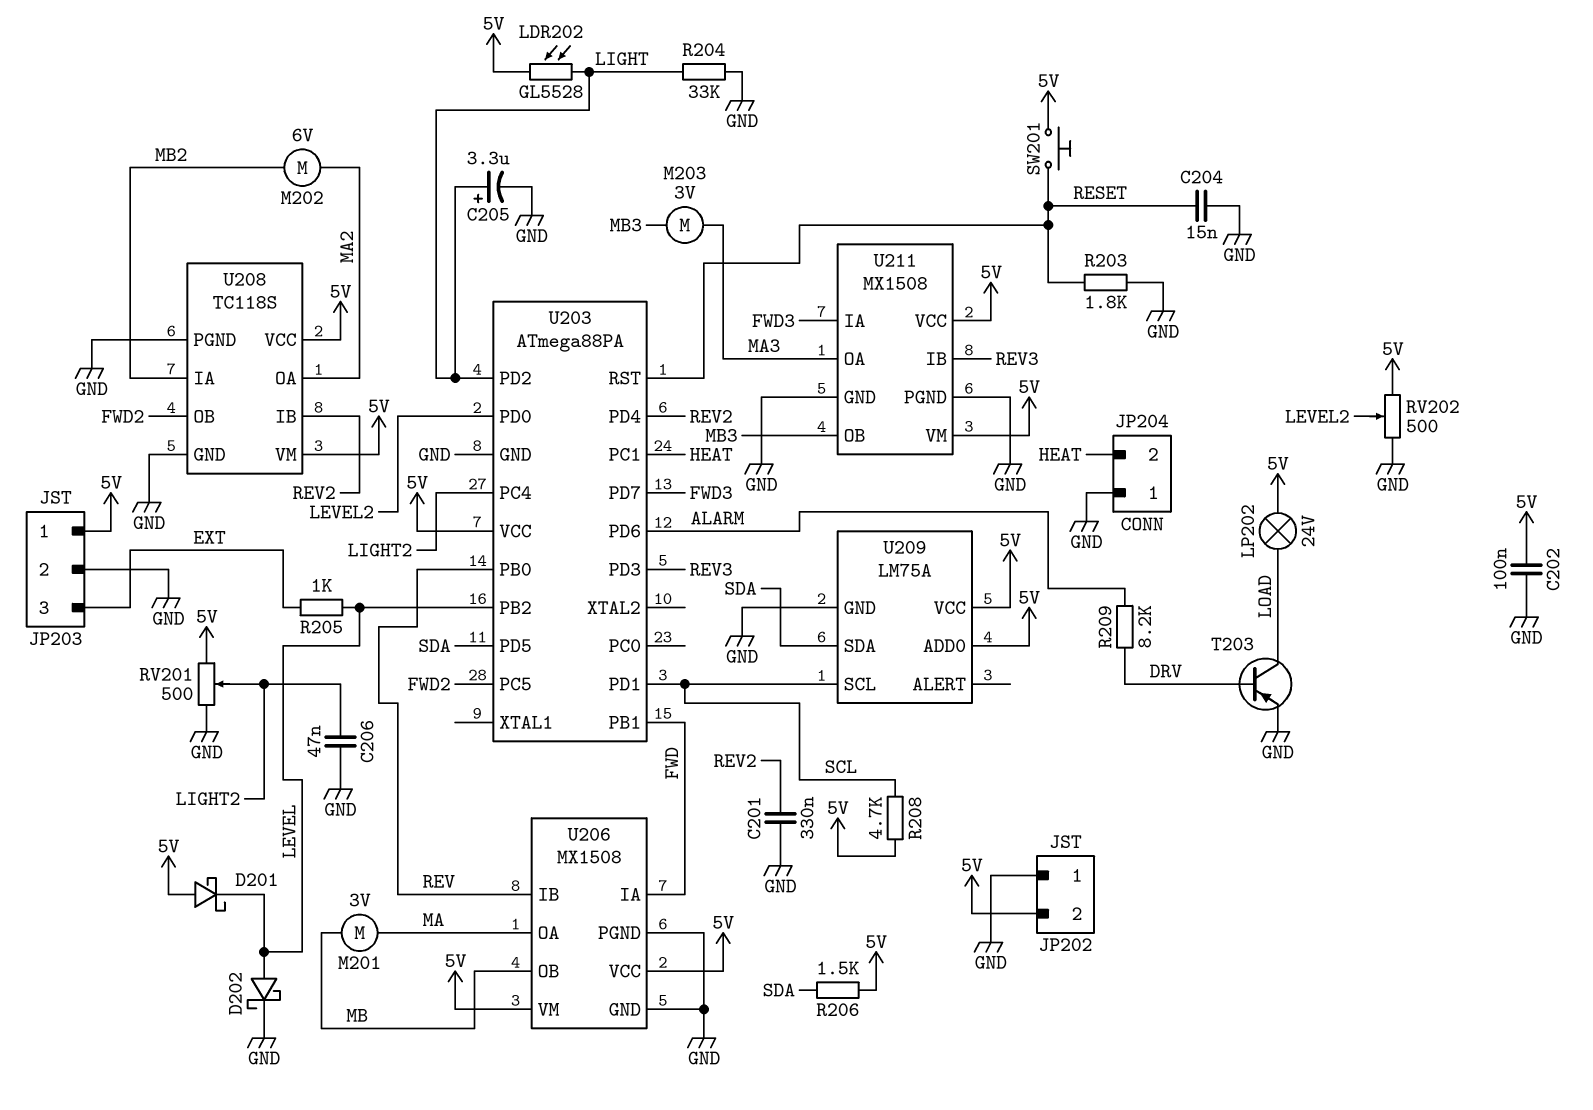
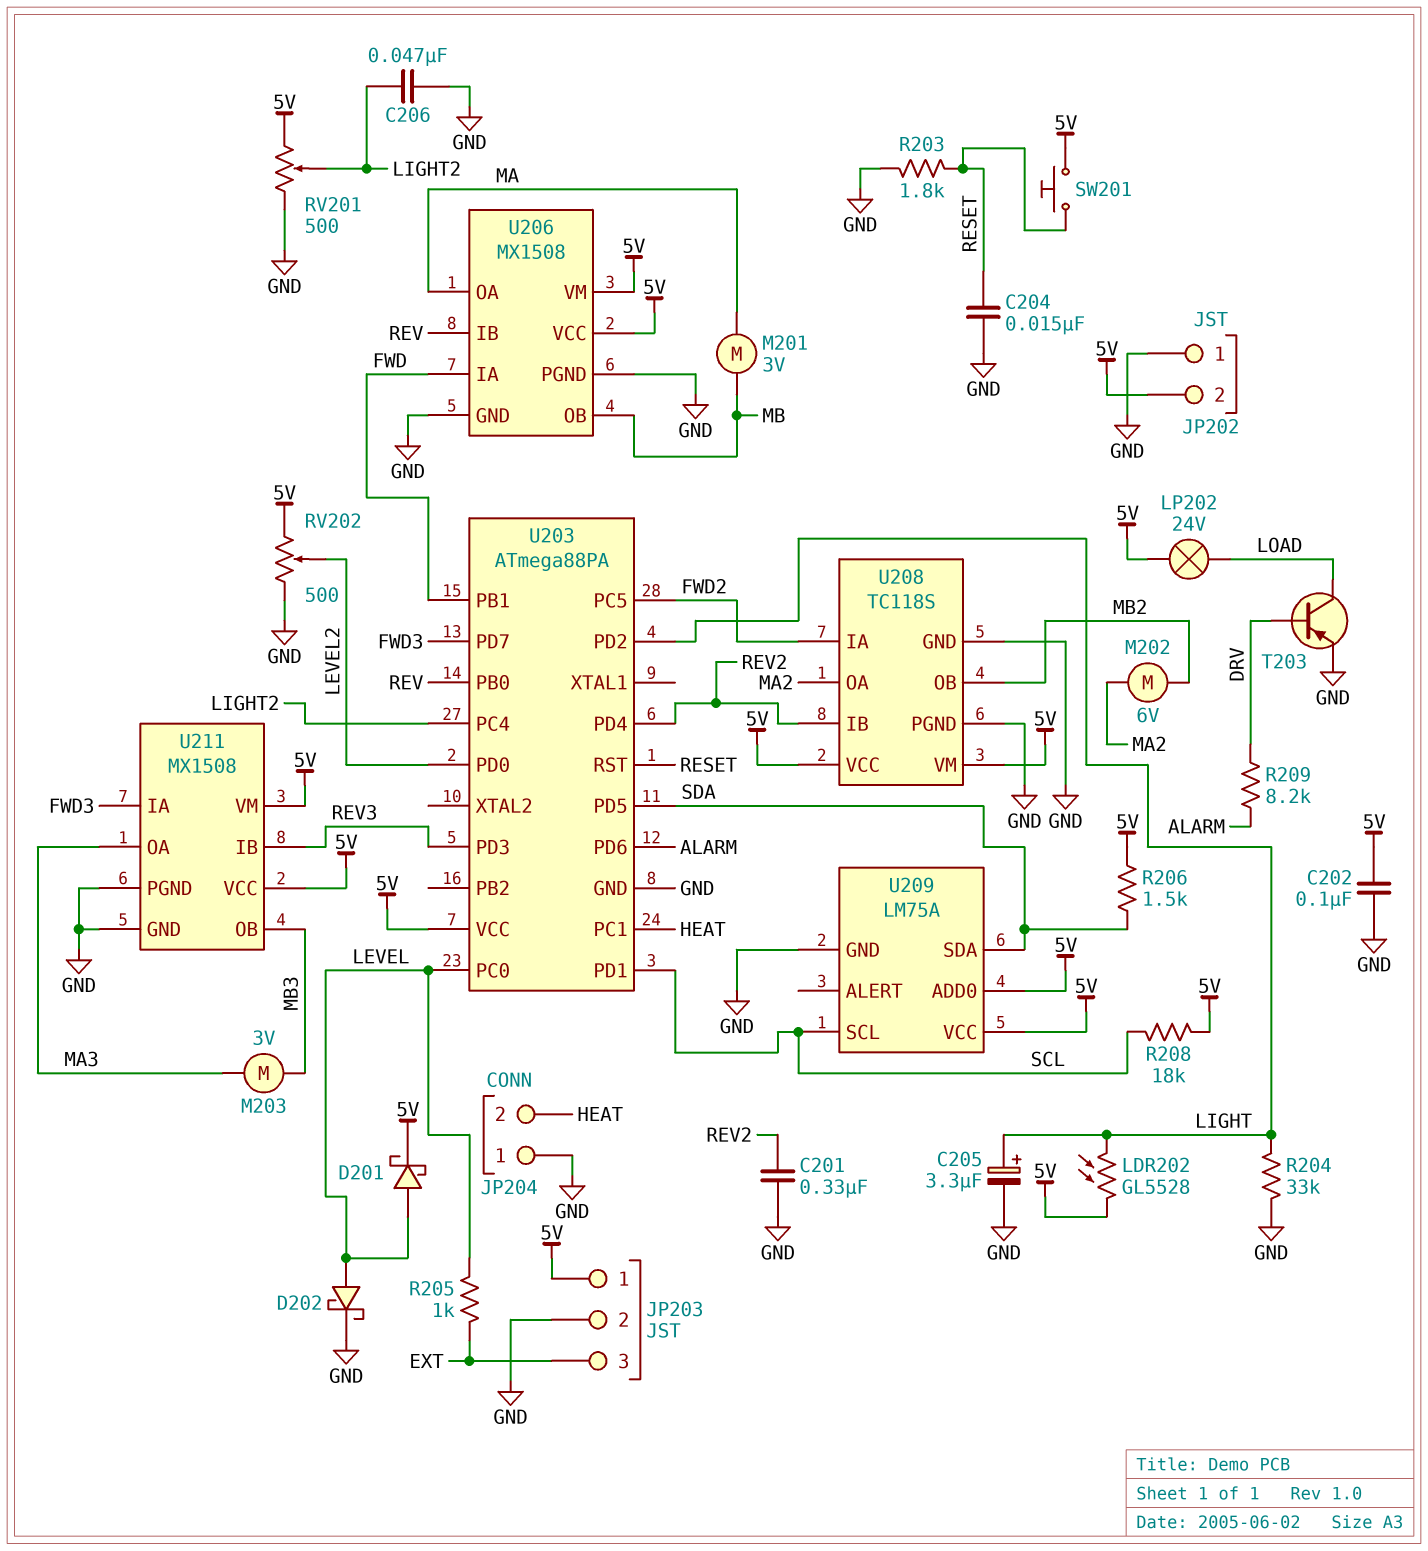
D201: schottky (A 5V, K LEVEL) -> schottky (A LEVEL, K 5V)
R208: 4.7k (5V, SCL) -> 18k (5V, SCL)
U203 pin PB2: LEVEL -> none
U203 pin PC0: none -> LEVEL
U208 pin IA: MB2 -> FWD2
U208 pin OB: FWD2 -> MB2

